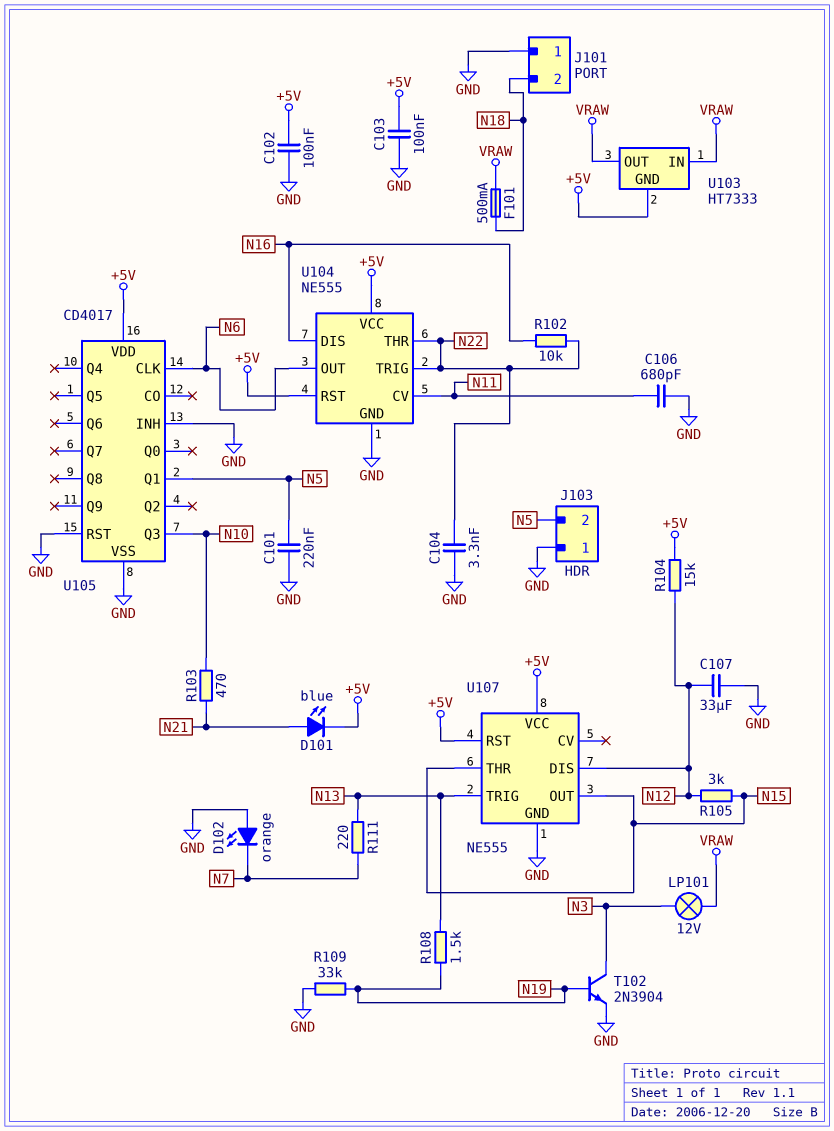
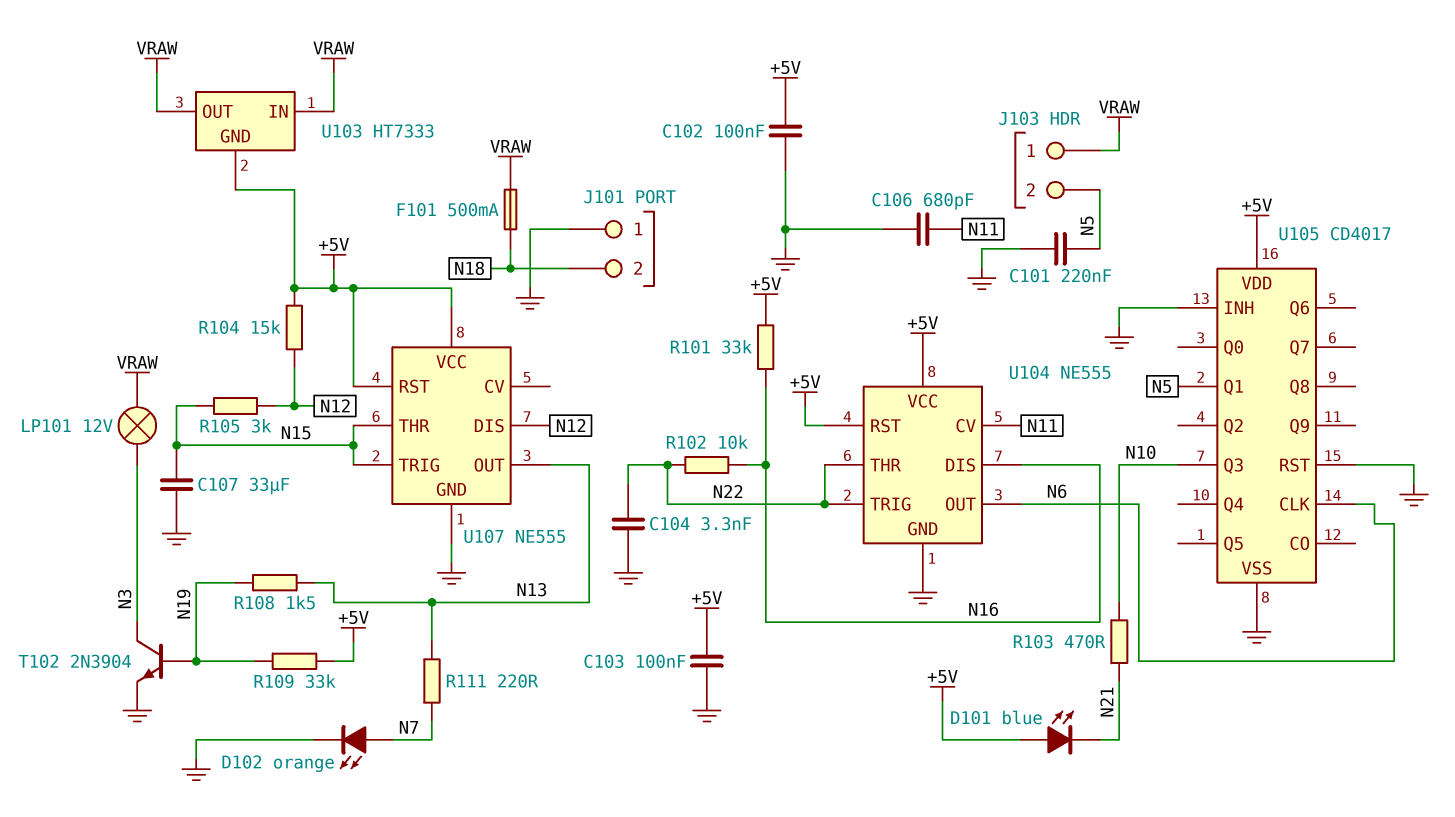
C107: 33uF (GND, N12) -> 33uF (GND, N15)
D101: LED blue (A N21, K +5V) -> LED blue (A +5V, K N21)
D102: LED orange (A GND, K N7) -> LED orange (A N7, K GND)
J103 pin 1: GND -> VRAW
R101: none -> 33k (+5V, N16)
R109: 33k (GND, N19) -> 33k (+5V, N19)
U107 pin OUT: N15 -> N13
U107 pin TRIG: N13 -> N15

